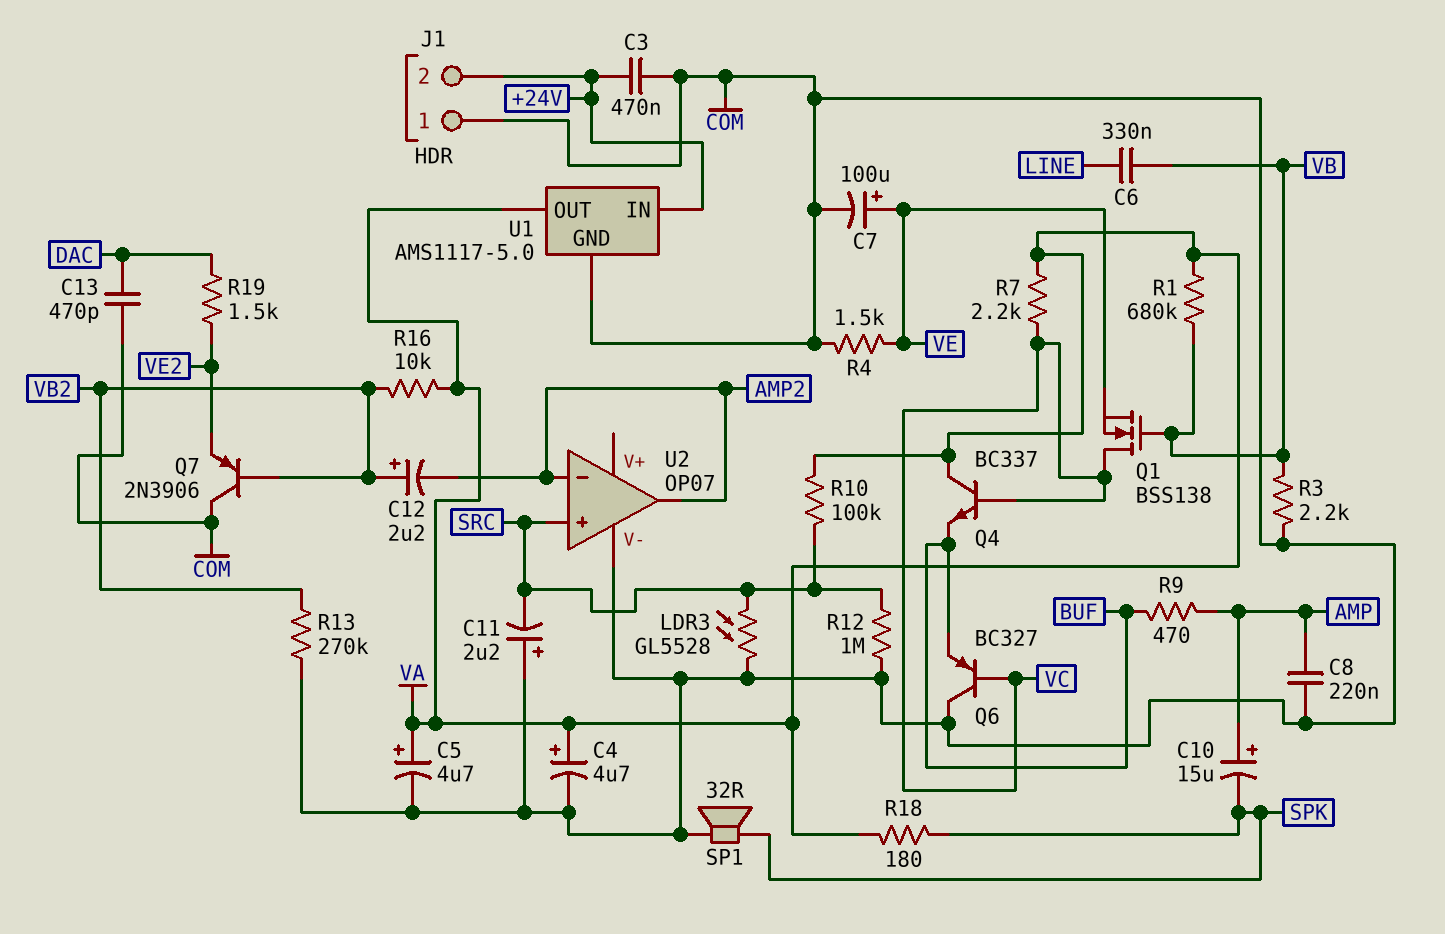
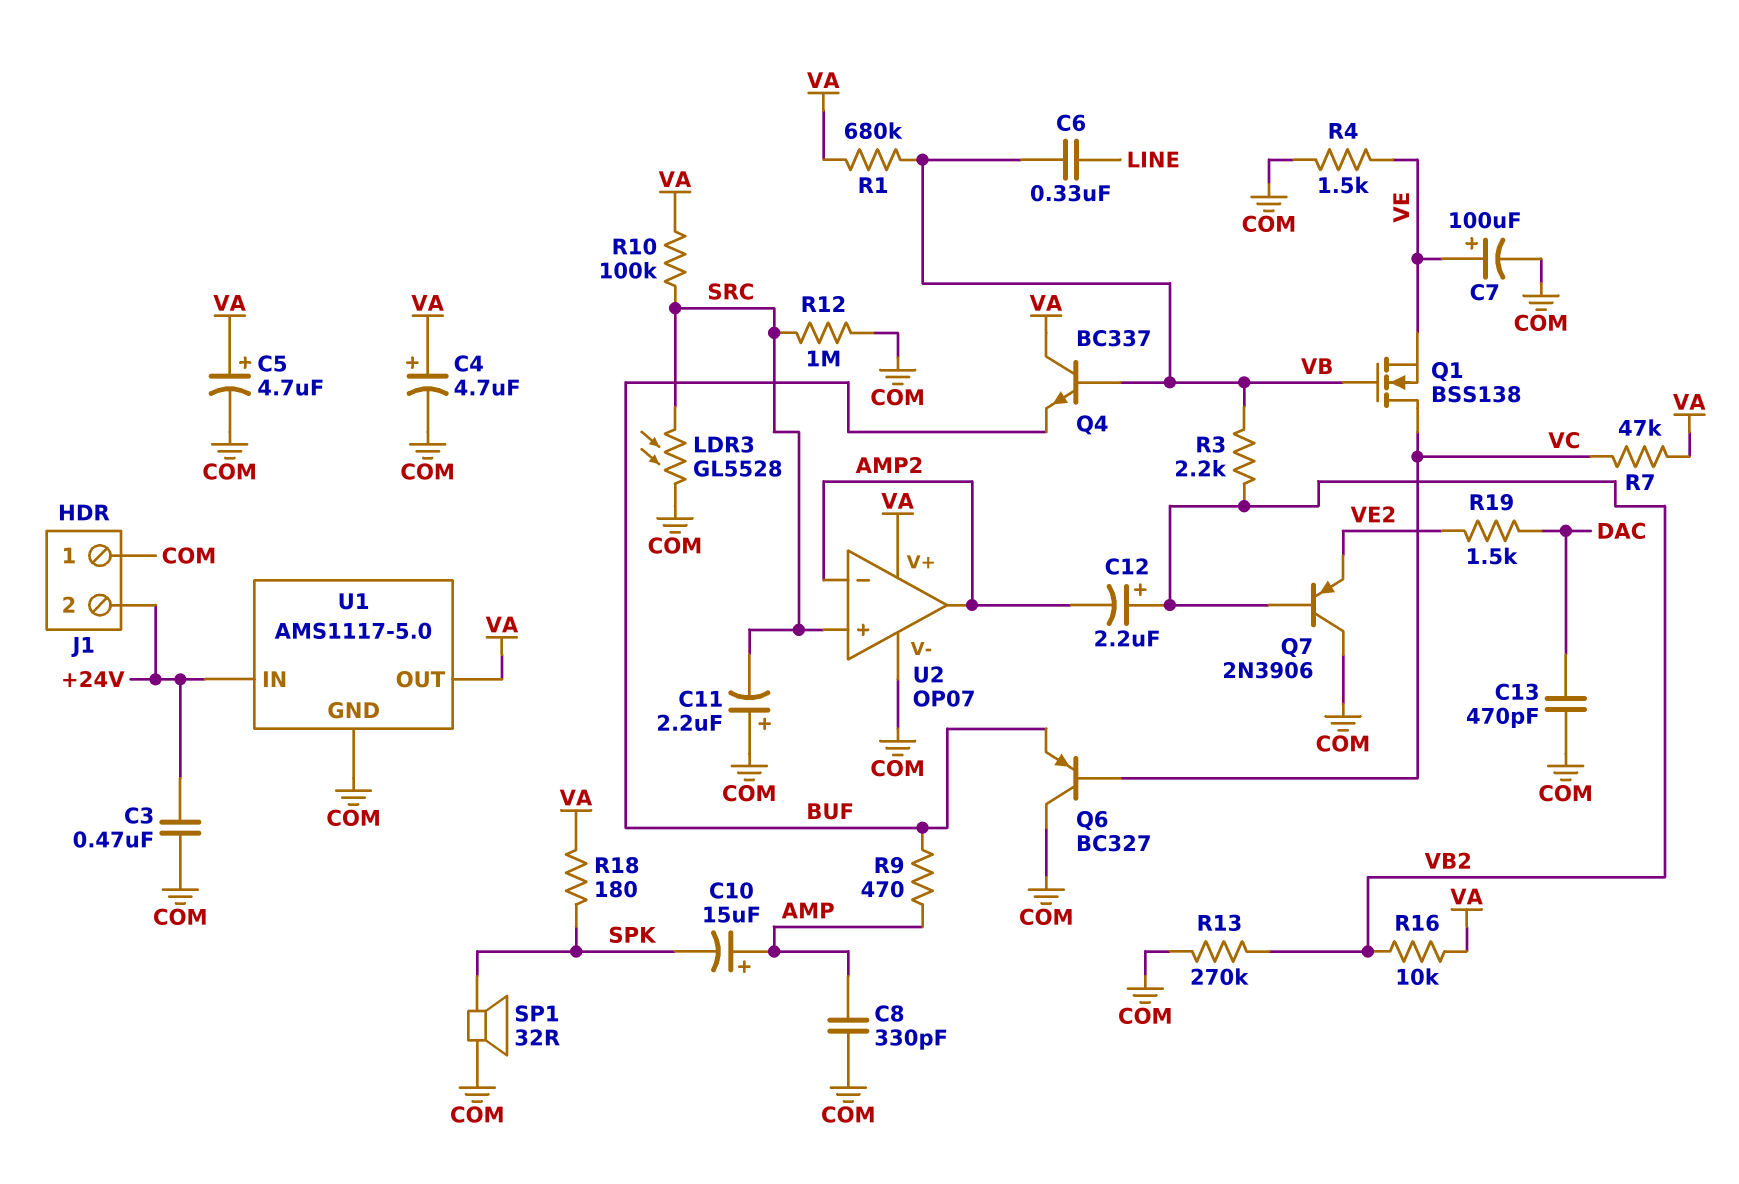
C8: 220nF (AMP, COM) -> 330pF (AMP, COM)
Q4: NPN BC337 (B VC, C VA, E BUF) -> NPN BC337 (B VB, C VA, E BUF)
R3: 2.2k (COM, VB) -> 2.2k (VB, VB2)
R7: 2.2k (VA, VC) -> 47k (VA, VC)
U2 pin V+: none -> VA

